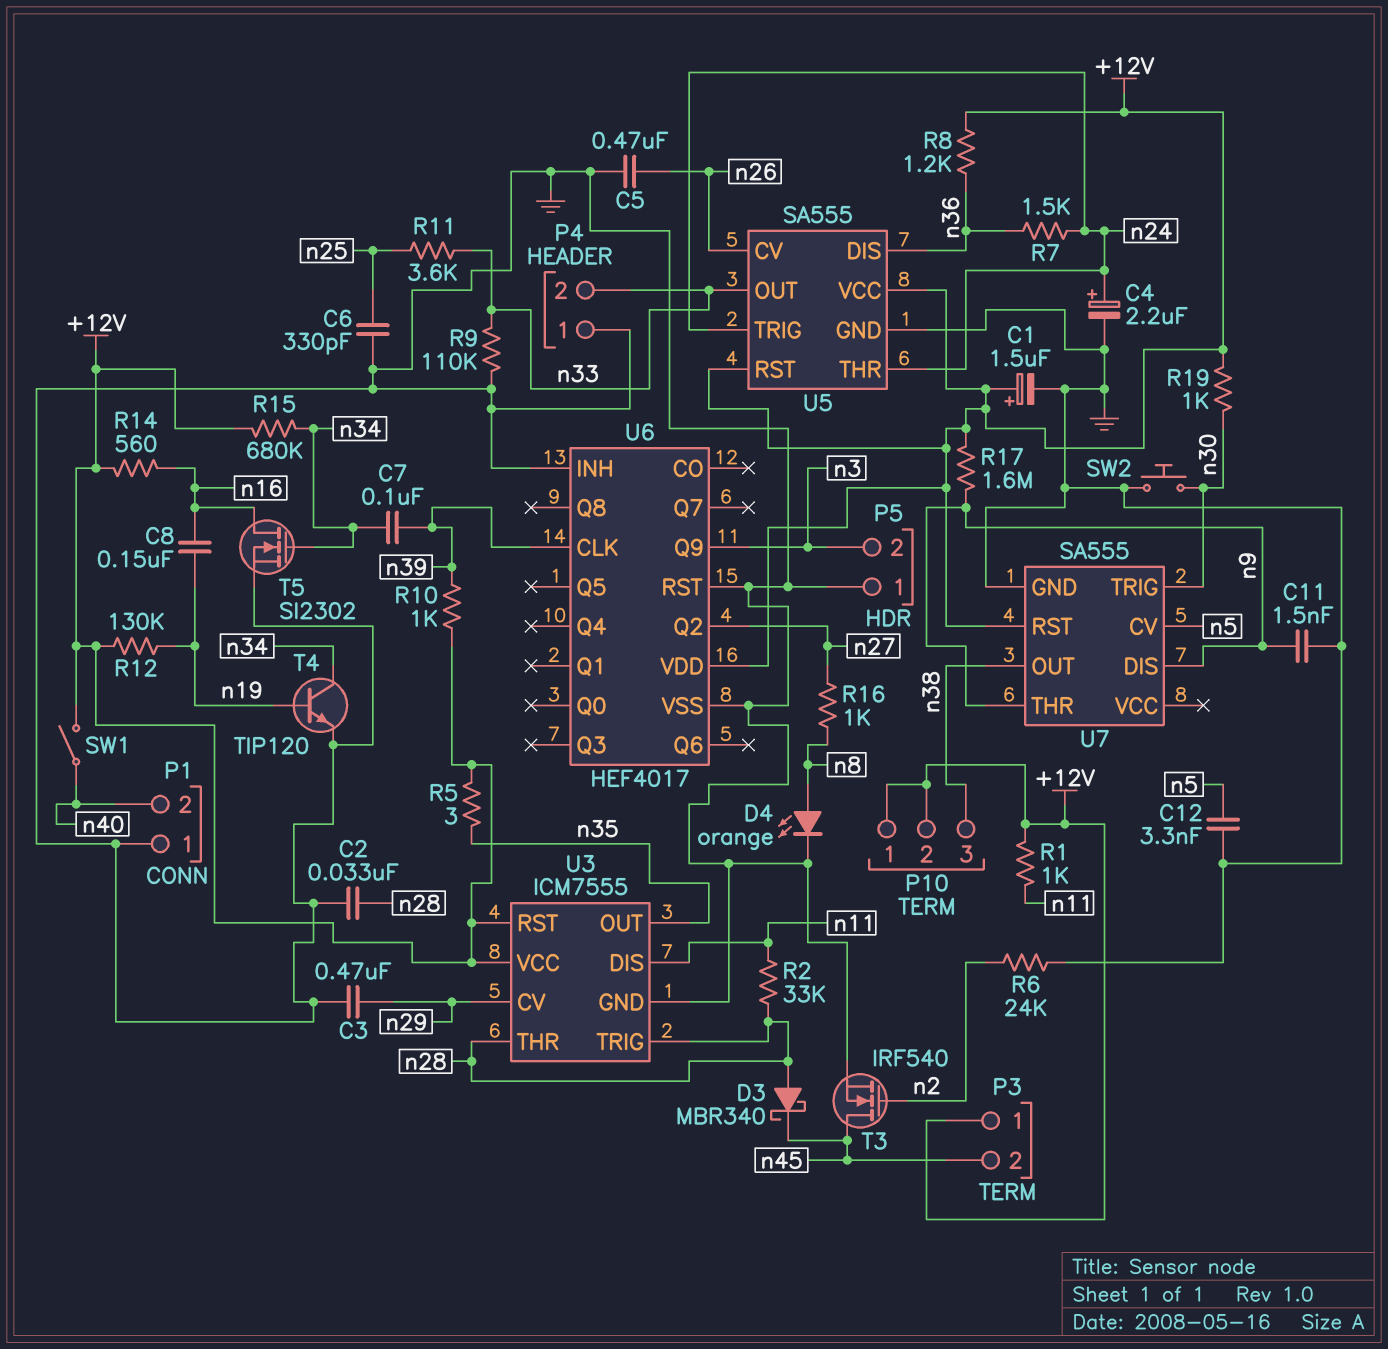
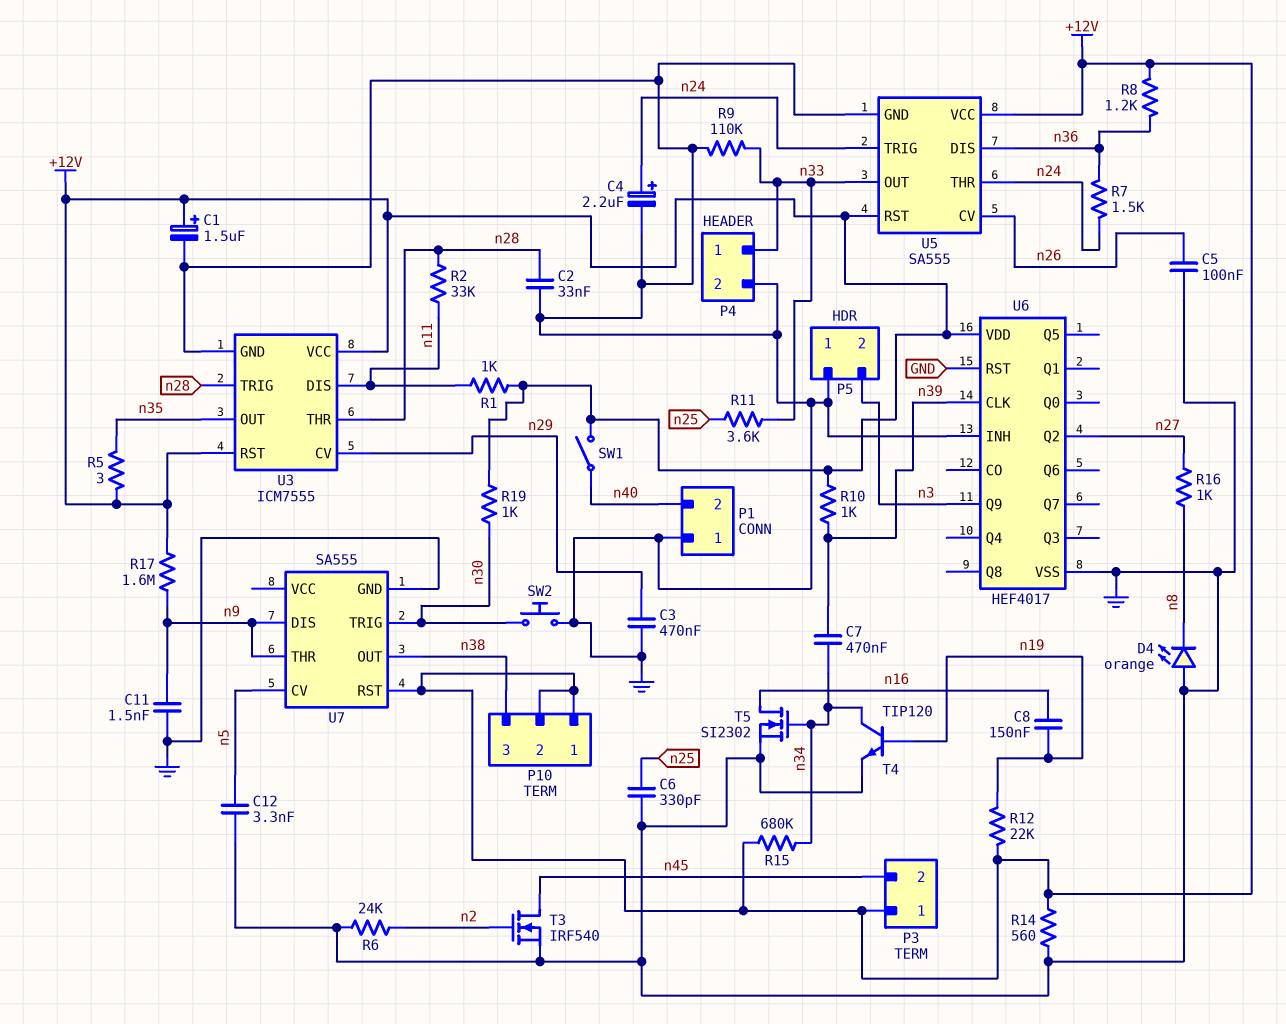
C5: 470nF (GND, n26) -> 100nF (GND, n26)
C7: 100nF (n34, n39) -> 470nF (n34, n39)
D3: schottky MBR340 (A n28, K n45) -> none
D4: LED orange (A n8, K GND) -> LED orange (A GND, K n8)
P4 pin 1: GND -> n33
P4 pin 2: n33 -> GND
R12: 130k (+12V, n19) -> 22k (+12V, n19)
R14: 560 (+12V, n16) -> 560 (+12V, GND)

